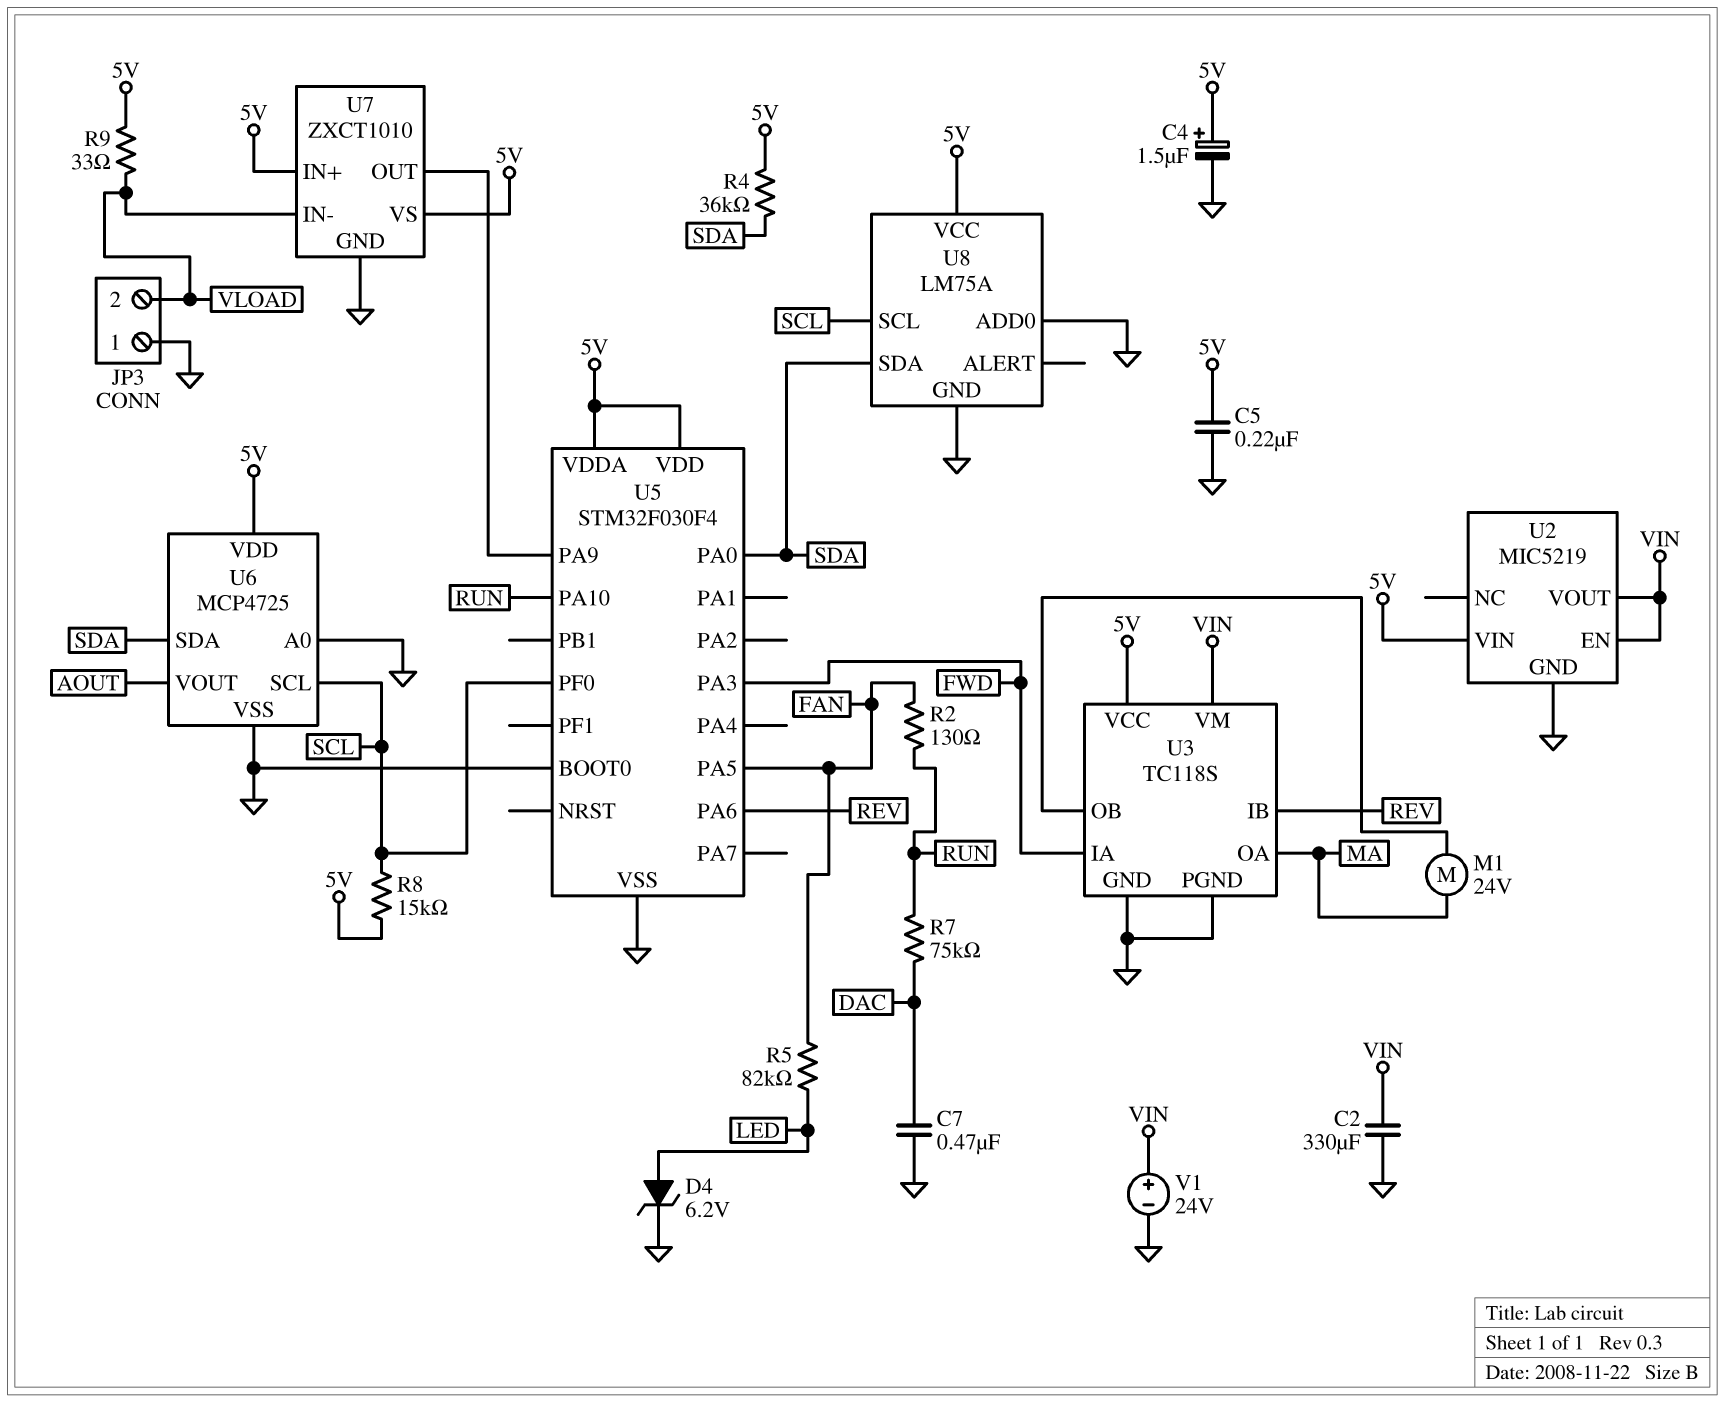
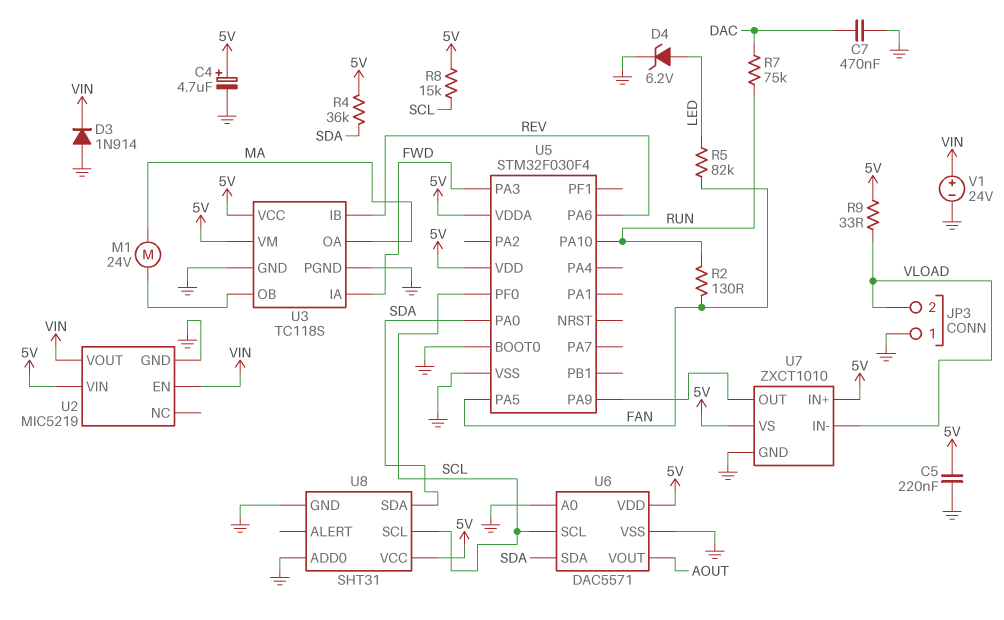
C2: 330uF (GND, VIN) -> none
C4: 1.5uF (plus 5V, minus GND) -> 4.7uF (plus 5V, minus GND)
D3: none -> diode 1N914 (A GND, K VIN)
U3 pin VM: VIN -> 5V
U6: MCP4725 -> DAC5571
U8: LM75A -> SHT31

